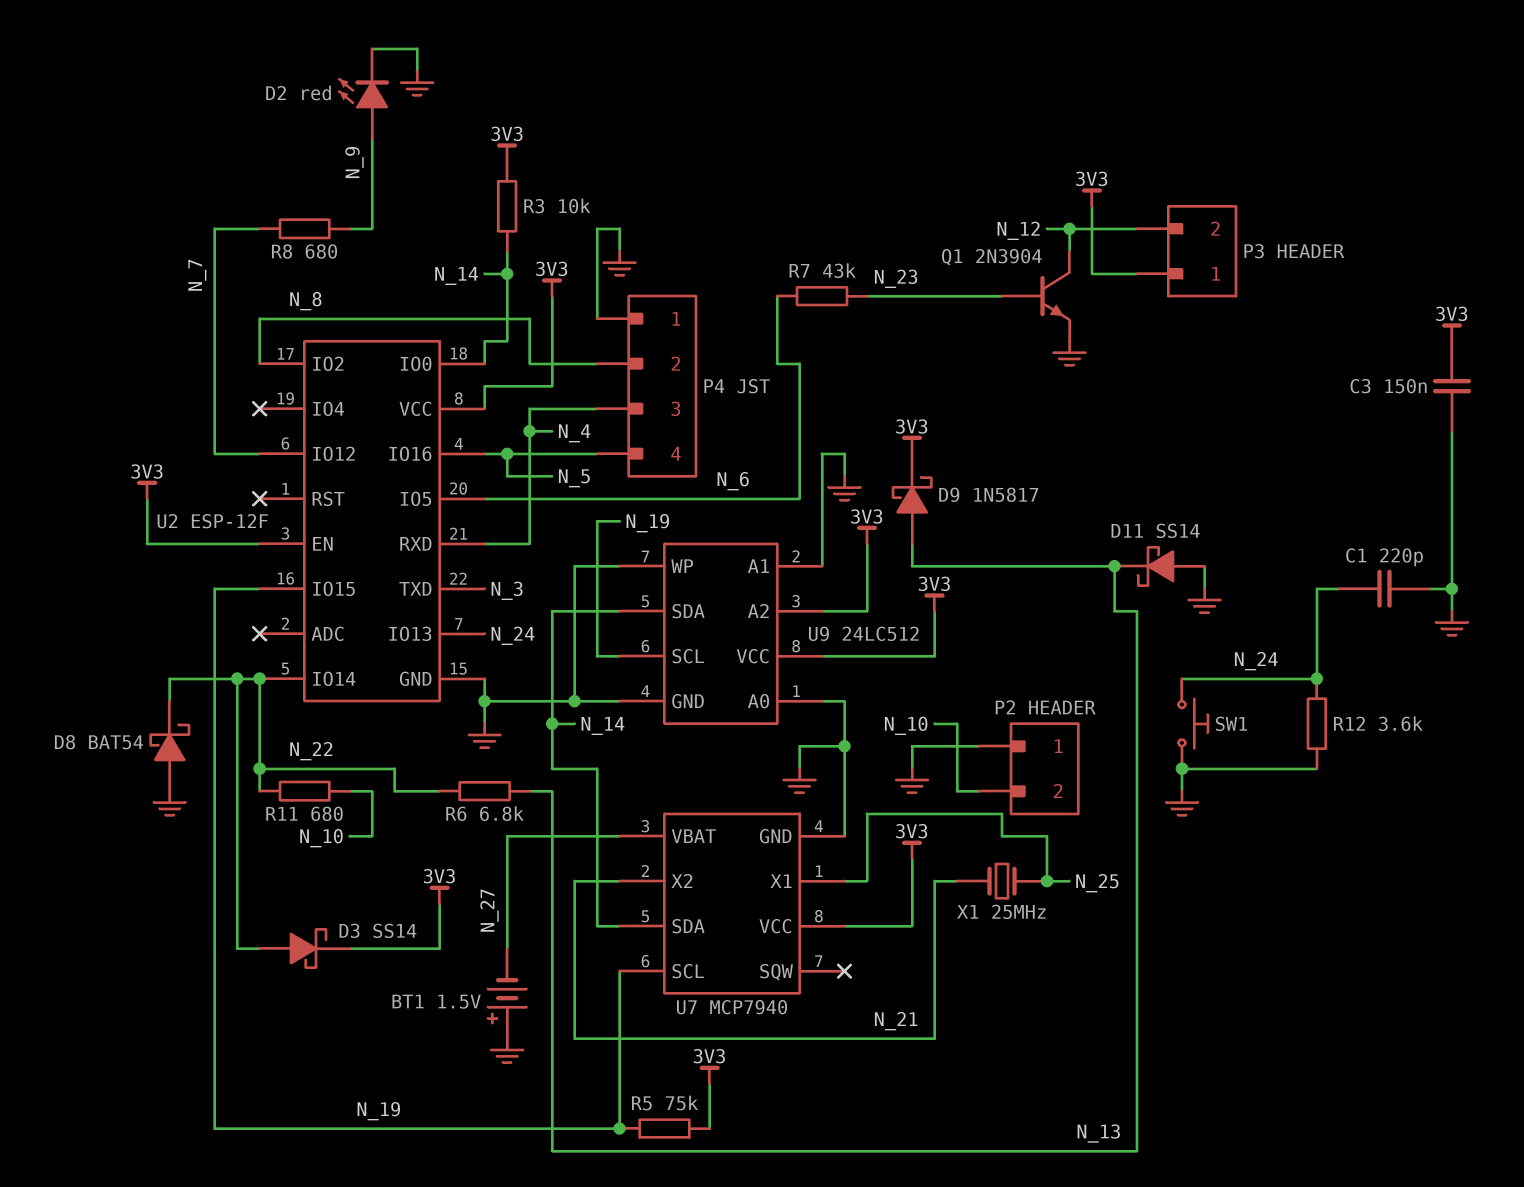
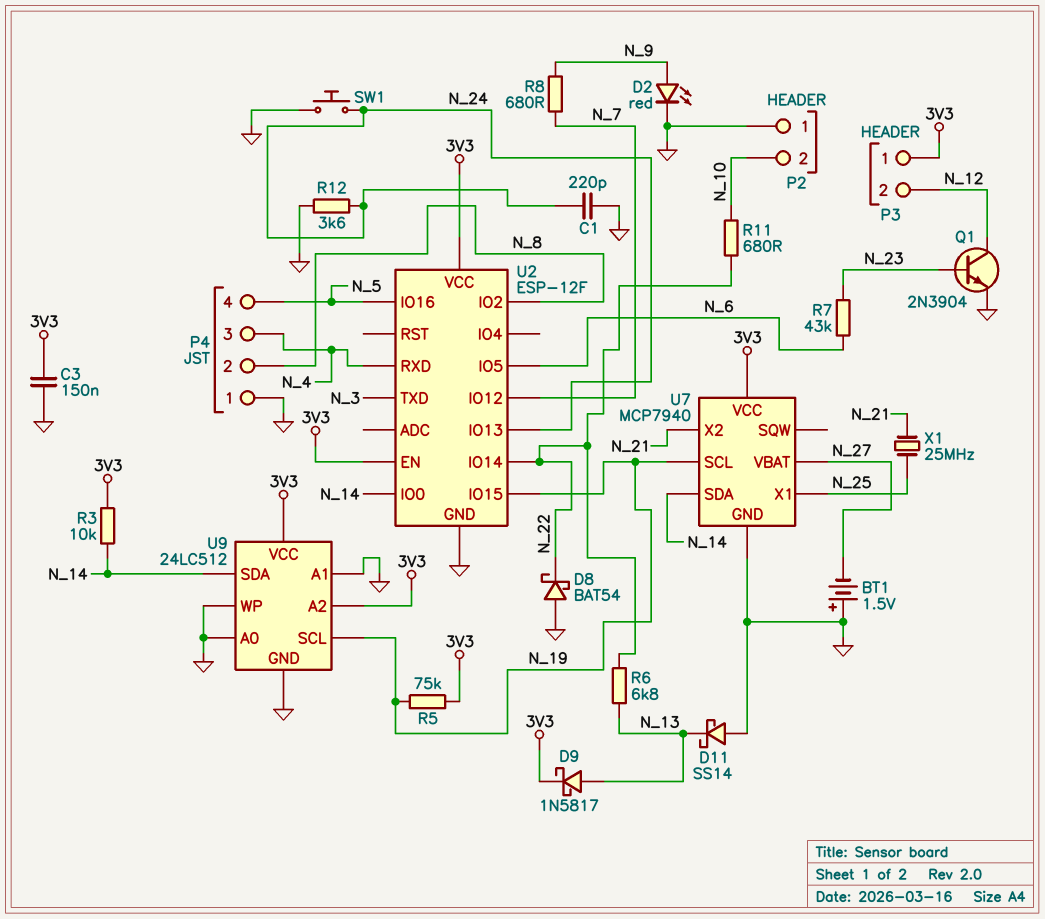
D3: schottky SS14 (A N_22, K 3V3) -> none

